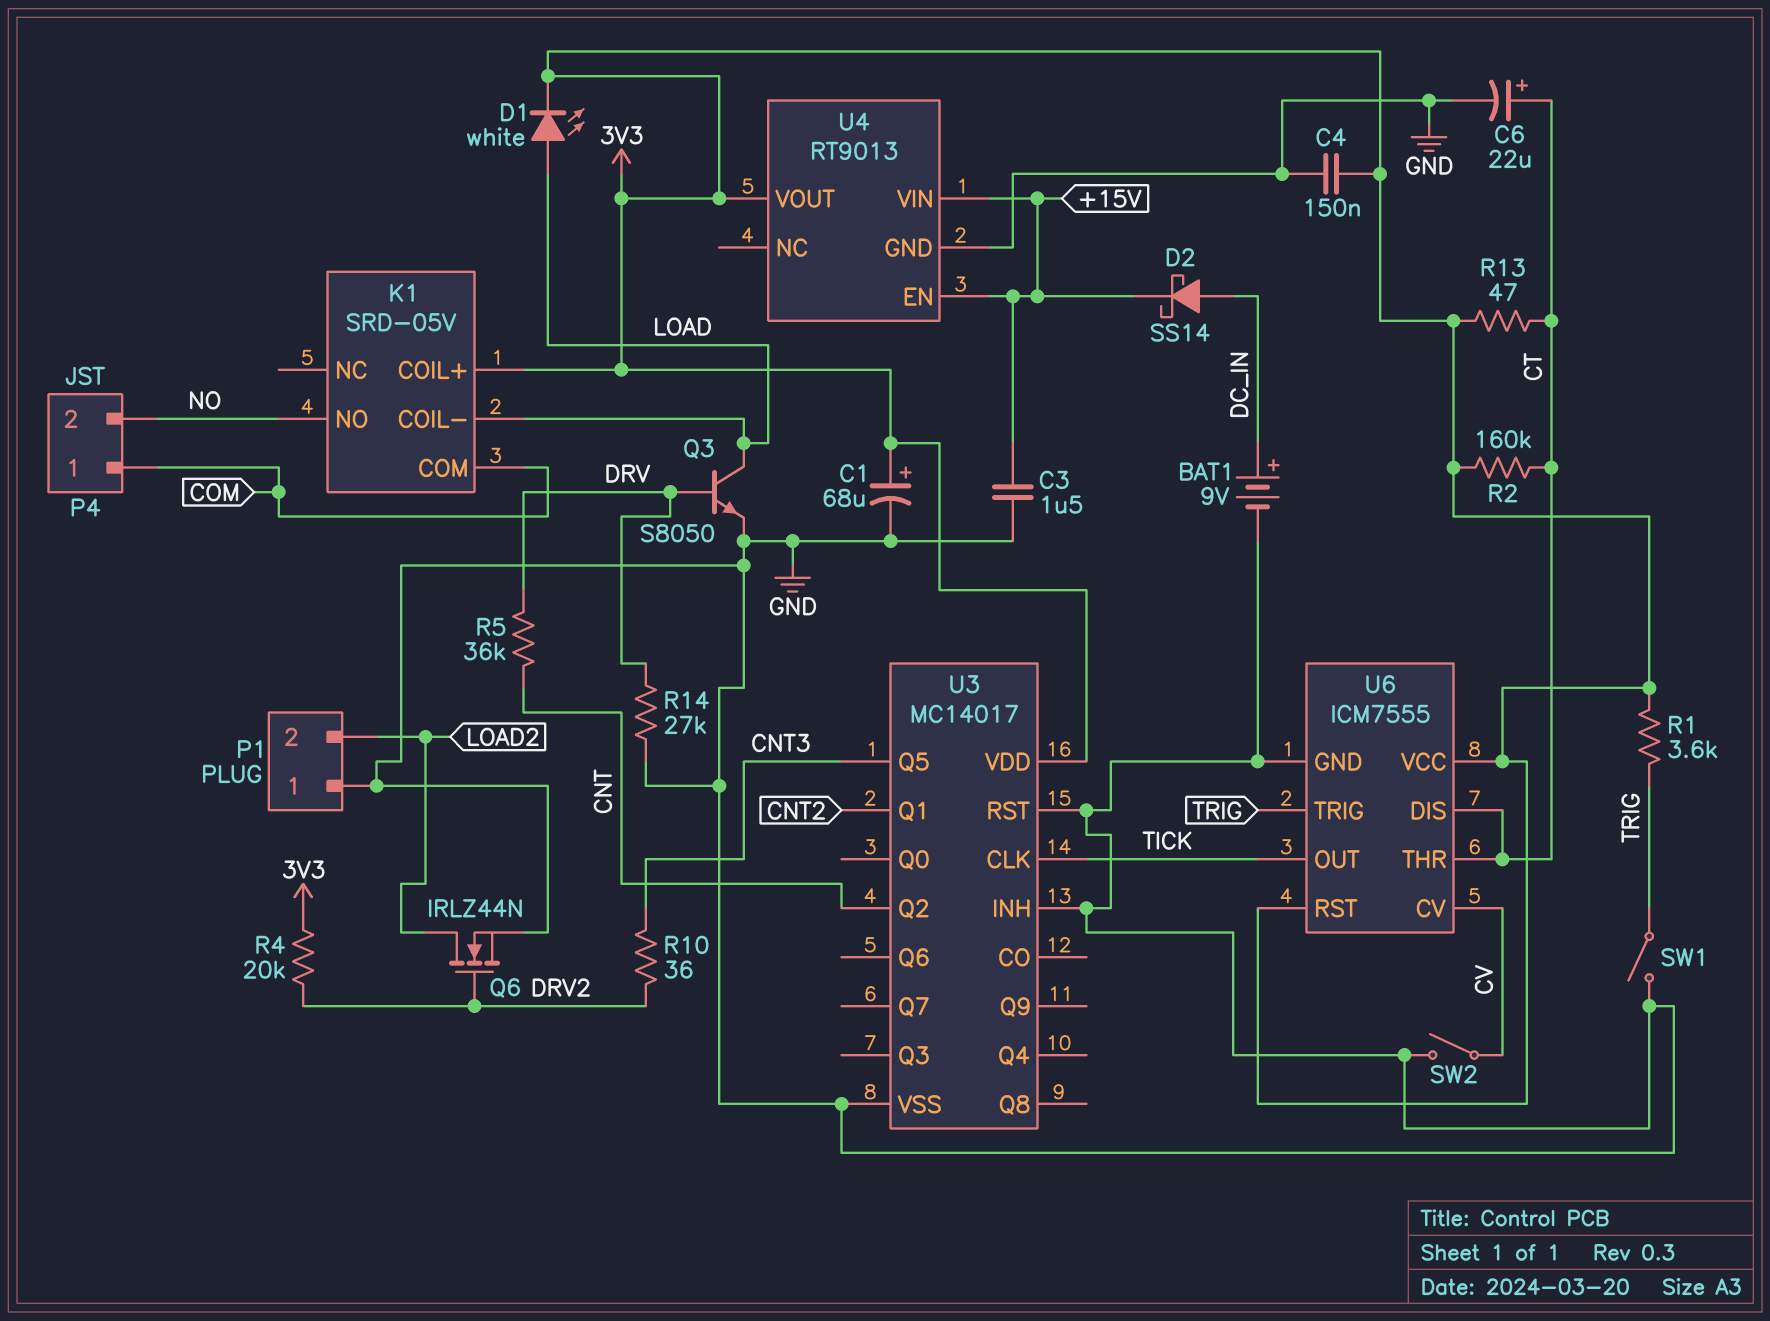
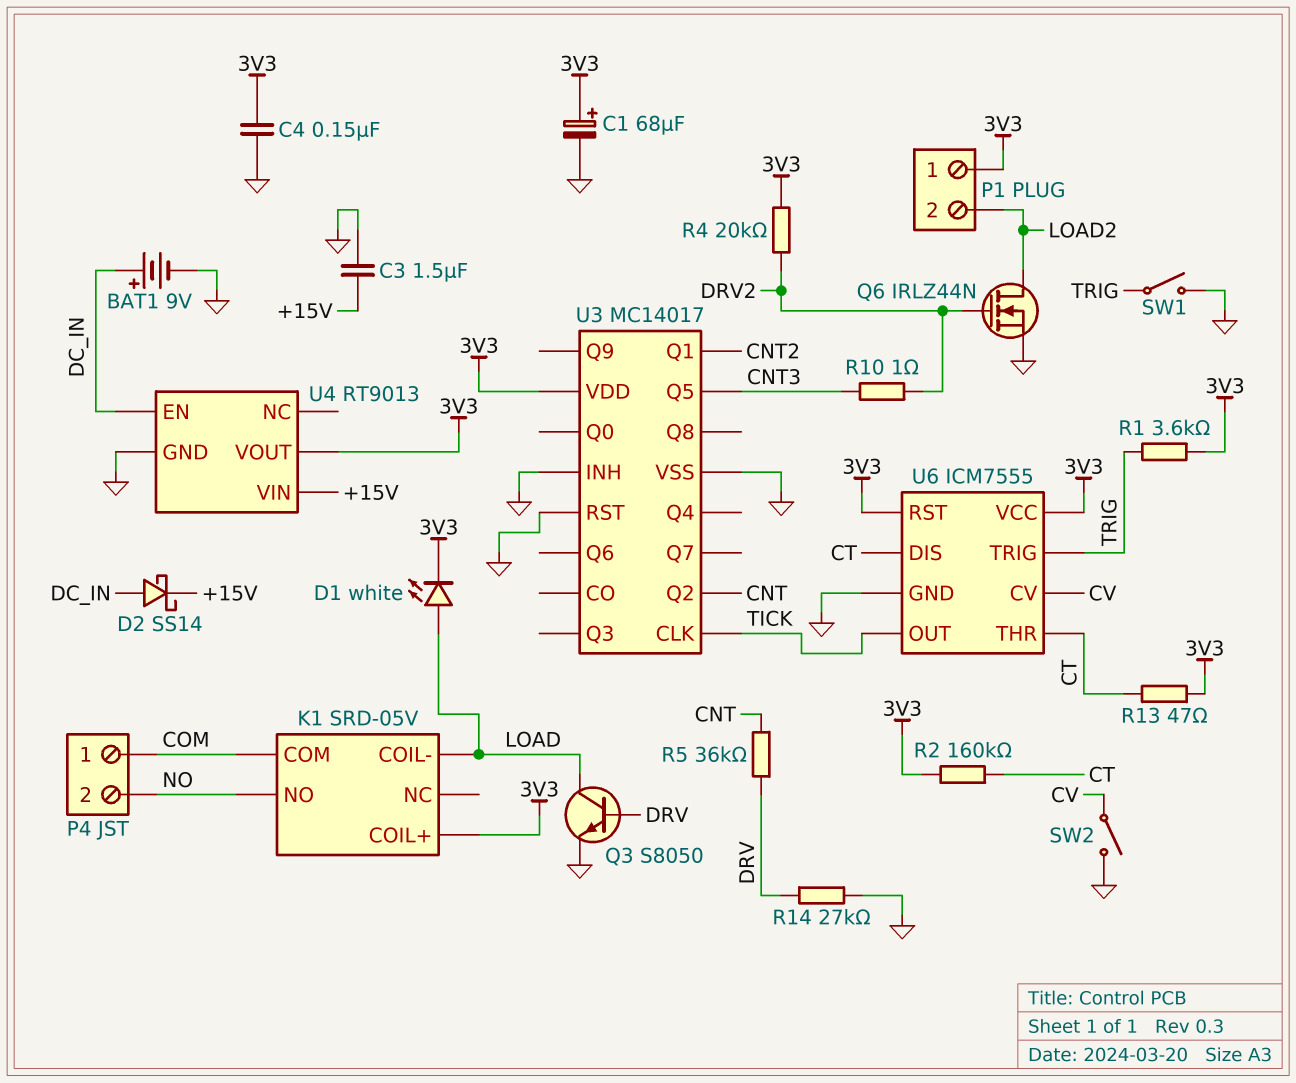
C6: 22uF (plus CT, minus GND) -> none
P1 pin 1: GND -> 3V3
R10: 36 (CNT3, DRV2) -> 1 (CNT3, DRV2)
U4 pin EN: +15V -> DC_IN

